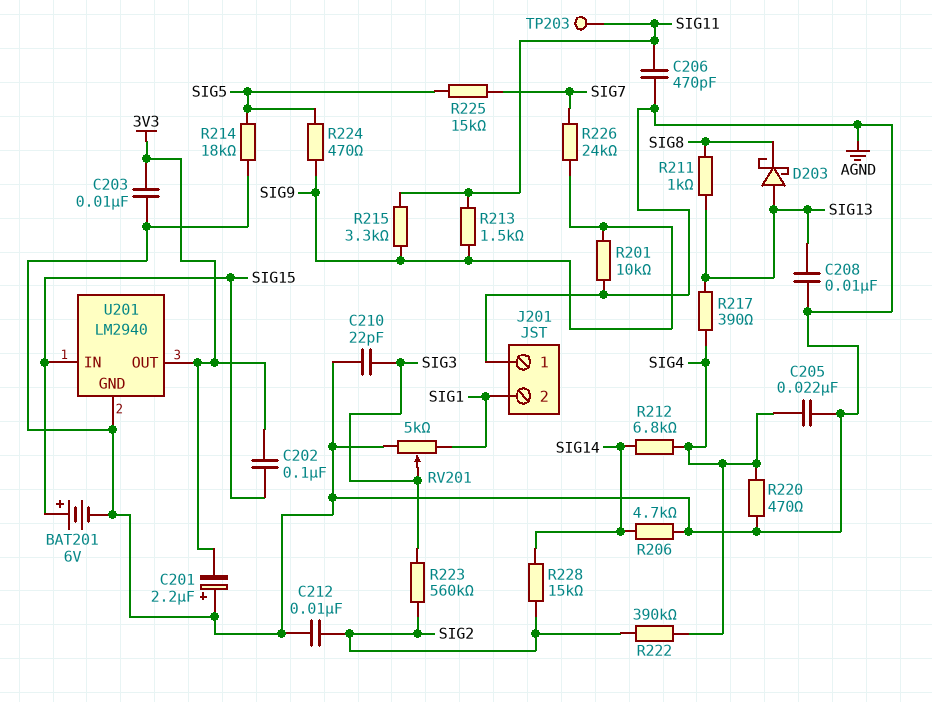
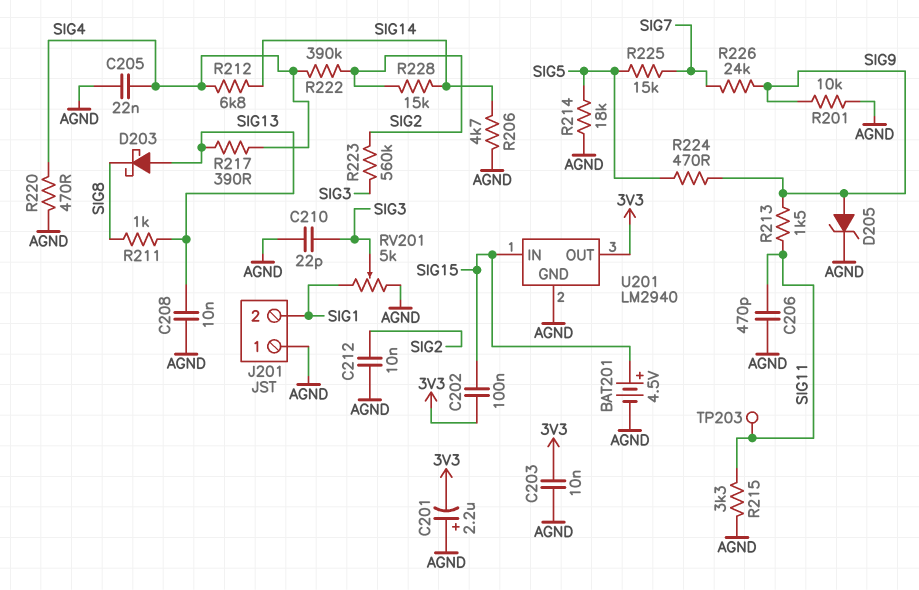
BAT201: 6V (plus SIG15, minus AGND) -> 4.5V (plus SIG15, minus AGND)
D205: none -> zener (A SIG9, K AGND)
R215: 3.3k (SIG9, SIG11) -> 3.3k (AGND, SIG11)

